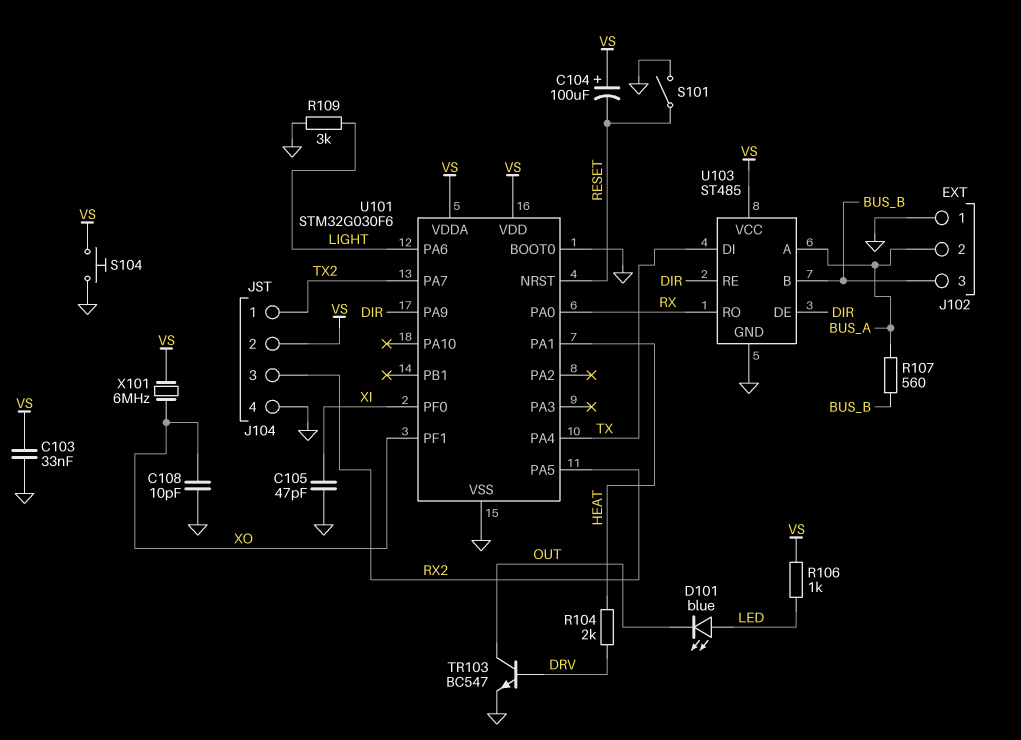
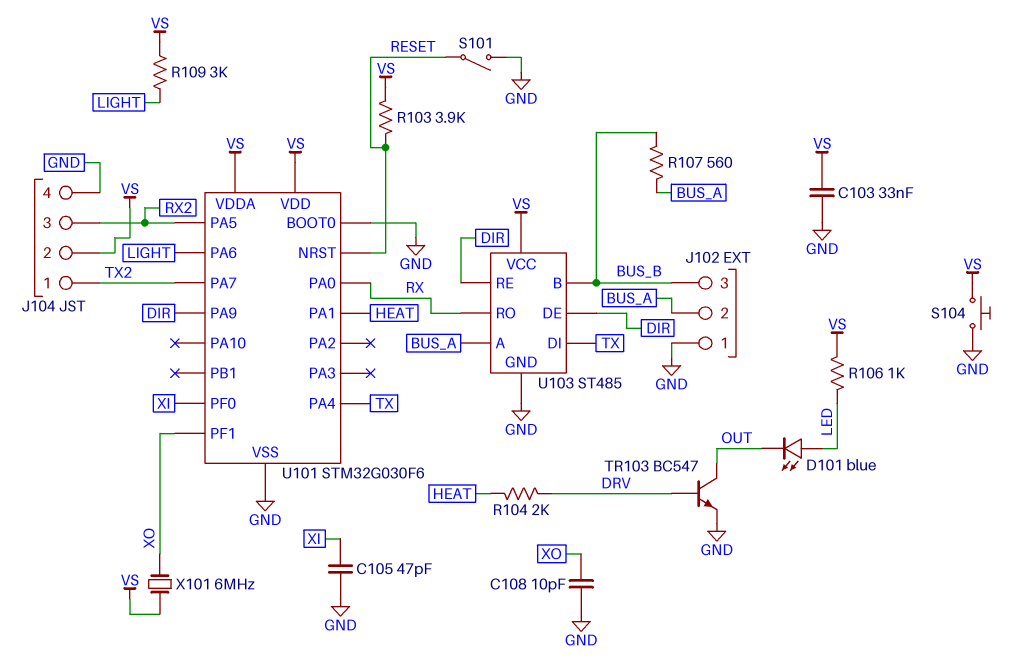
C104: 100uF (plus VS, minus RESET) -> none
R103: none -> 3.9k (RESET, VS)
R109: 3k (GND, LIGHT) -> 3k (LIGHT, VS)

